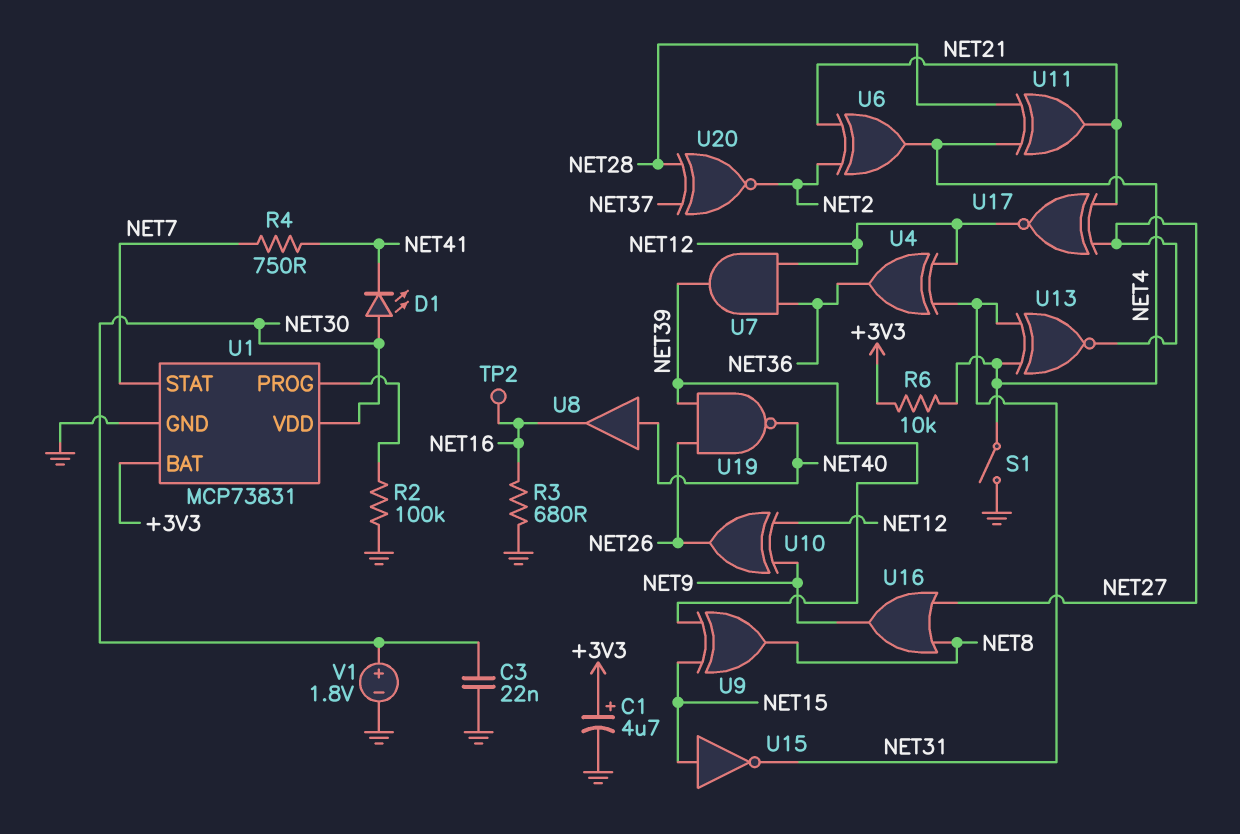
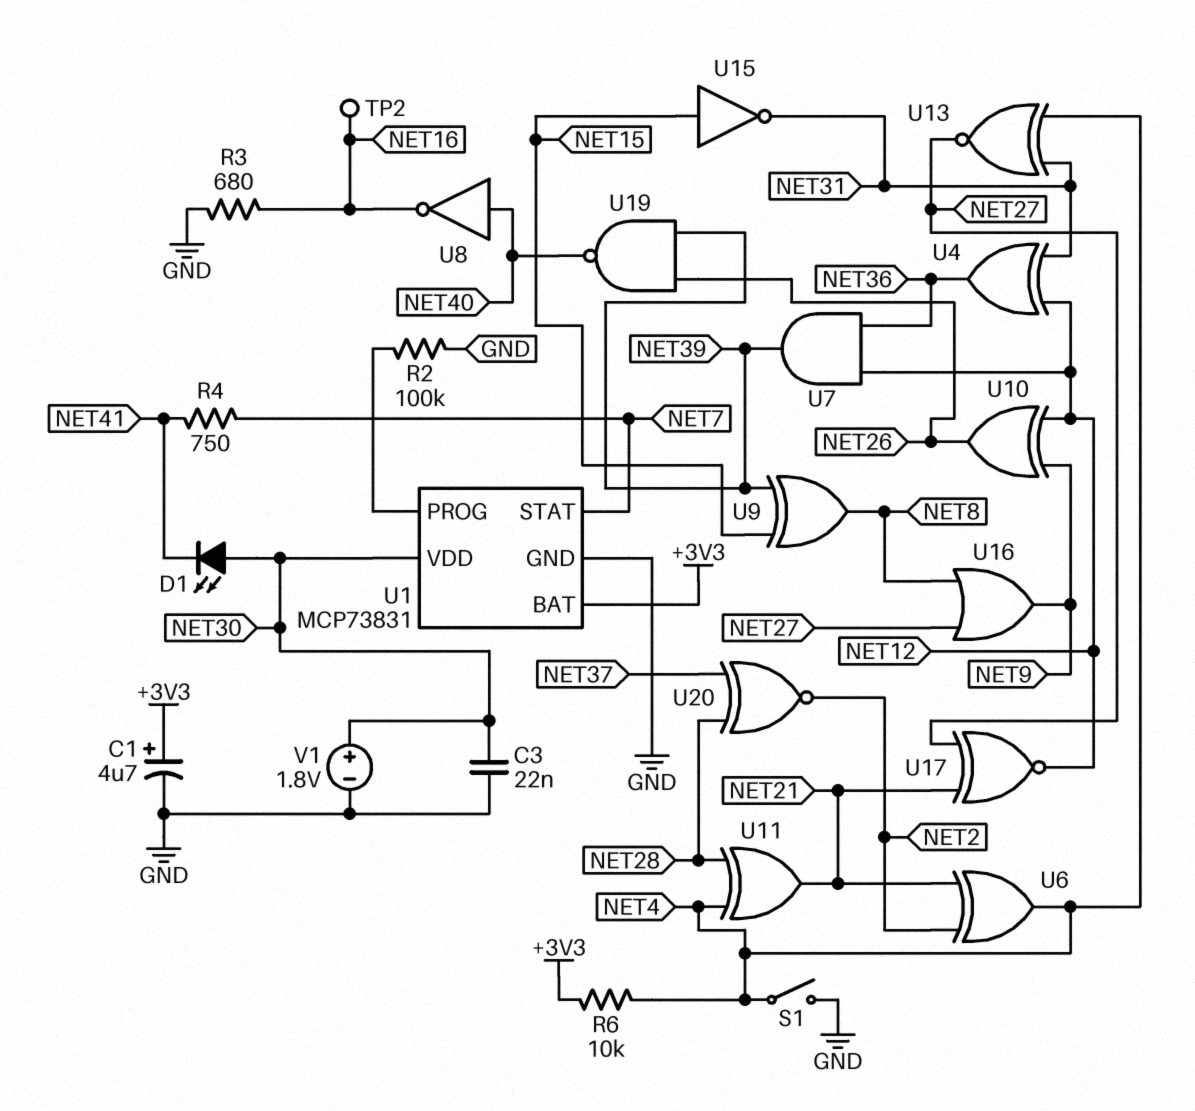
U8: buffer (in NET40, out NET16) -> NOT (in NET40, out NET16)

